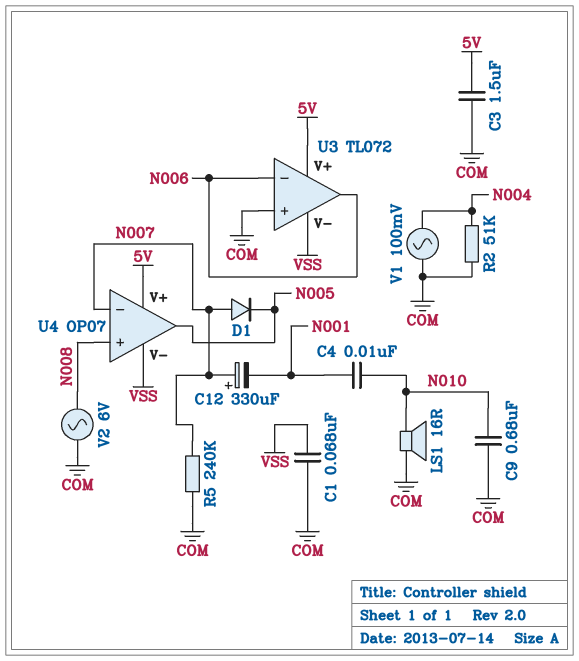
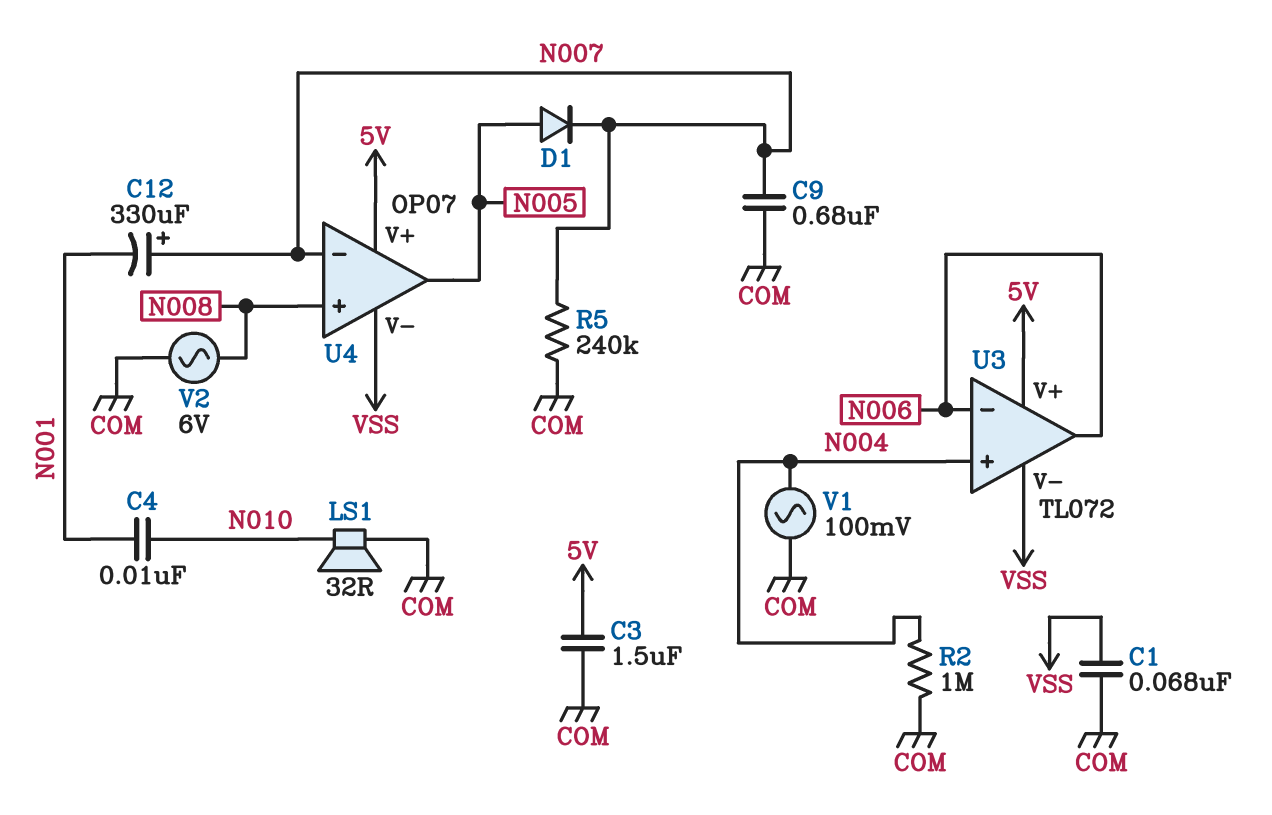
C9: 680nF (COM, N010) -> 680nF (COM, N007)
D1: diode (A N007, K N005) -> diode (A N005, K N007)
LS1: speaker 16R (COM, N010) -> speaker 32R (COM, N010)
R2: 51k (COM, N004) -> 1M (COM, N004)
U3 pin in+: COM -> N004

